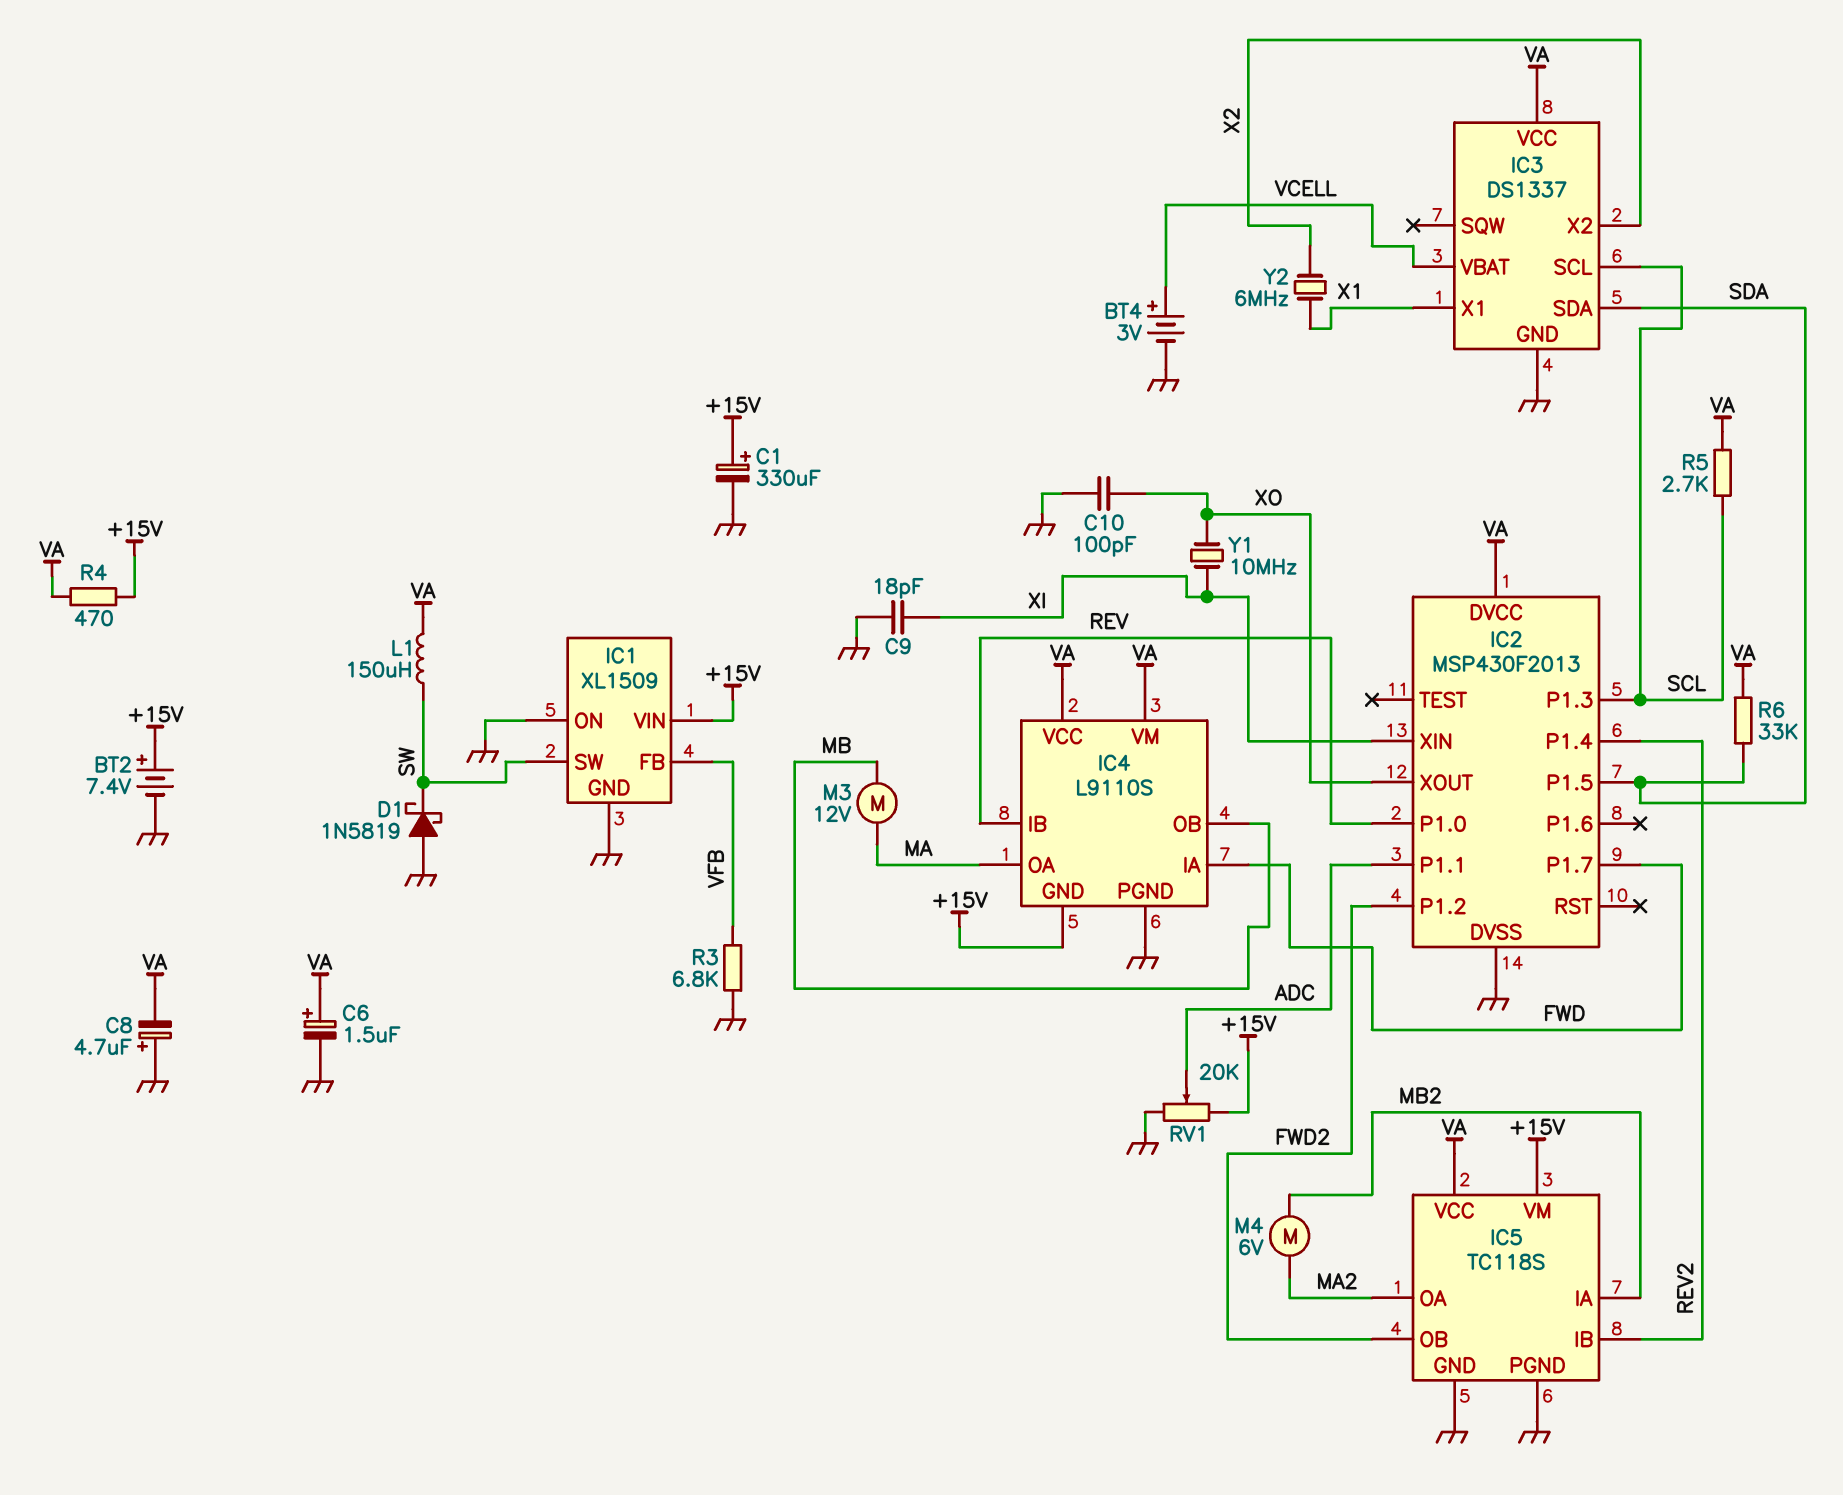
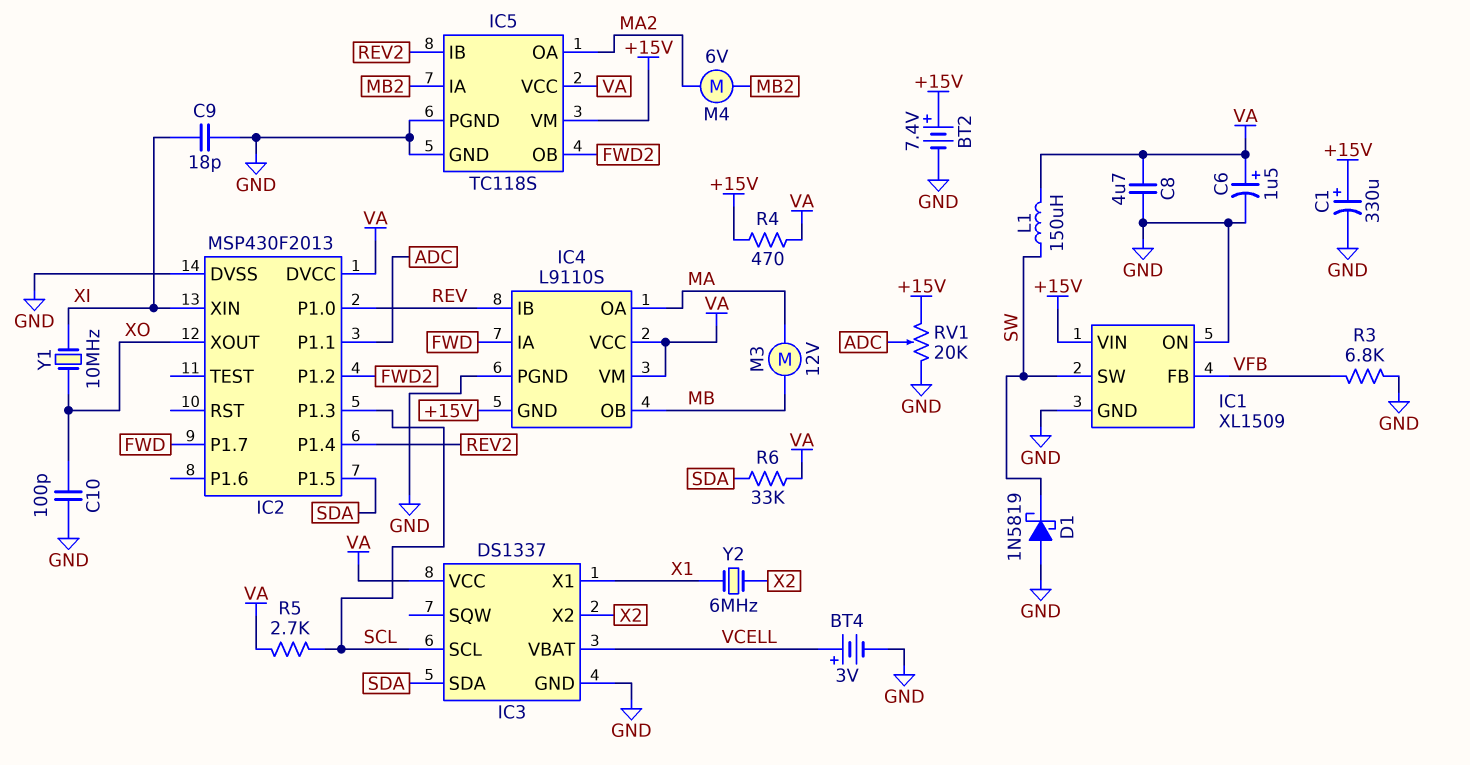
C8: 4.7uF (plus GND, minus VA) -> 4.7uF (GND, VA)

